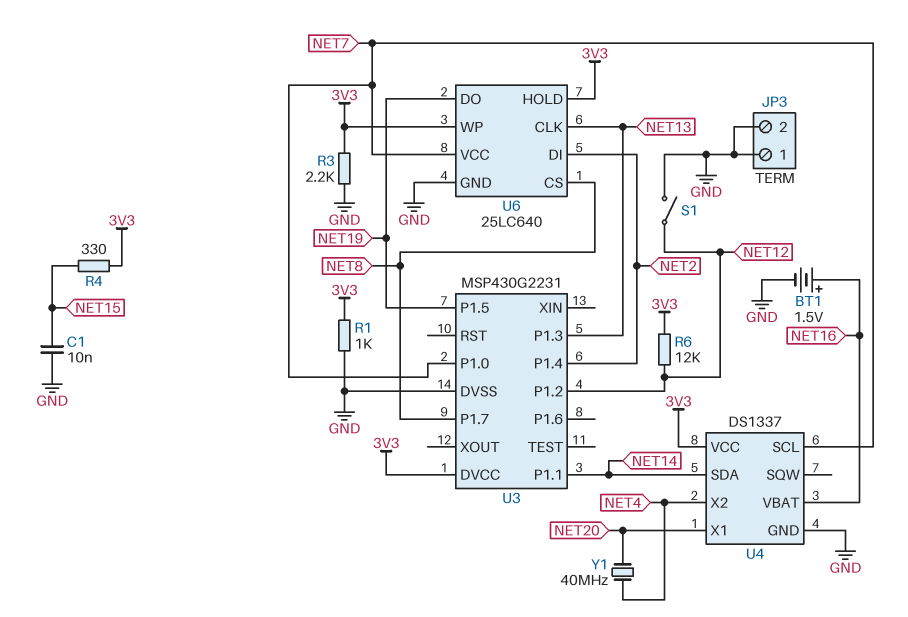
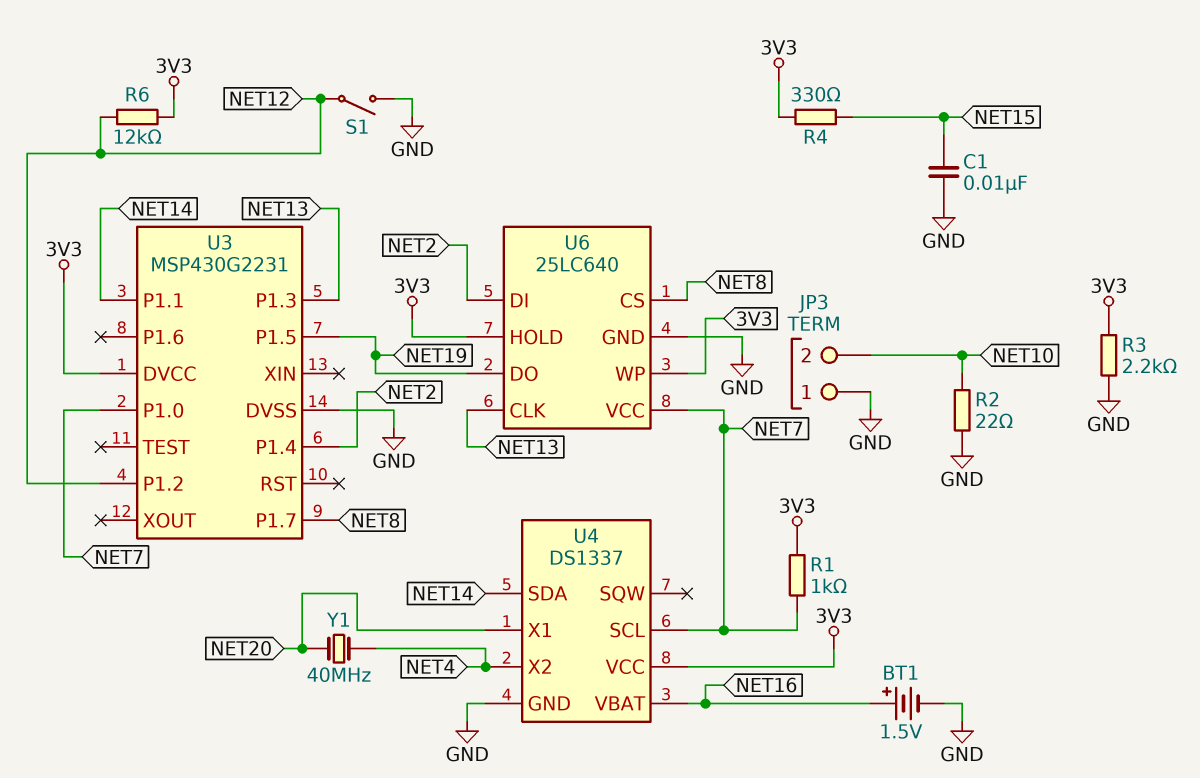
JP3 pin 2: GND -> NET10
R1: 1k (3V3, GND) -> 1k (3V3, NET7)
R2: none -> 22 (GND, NET10)

